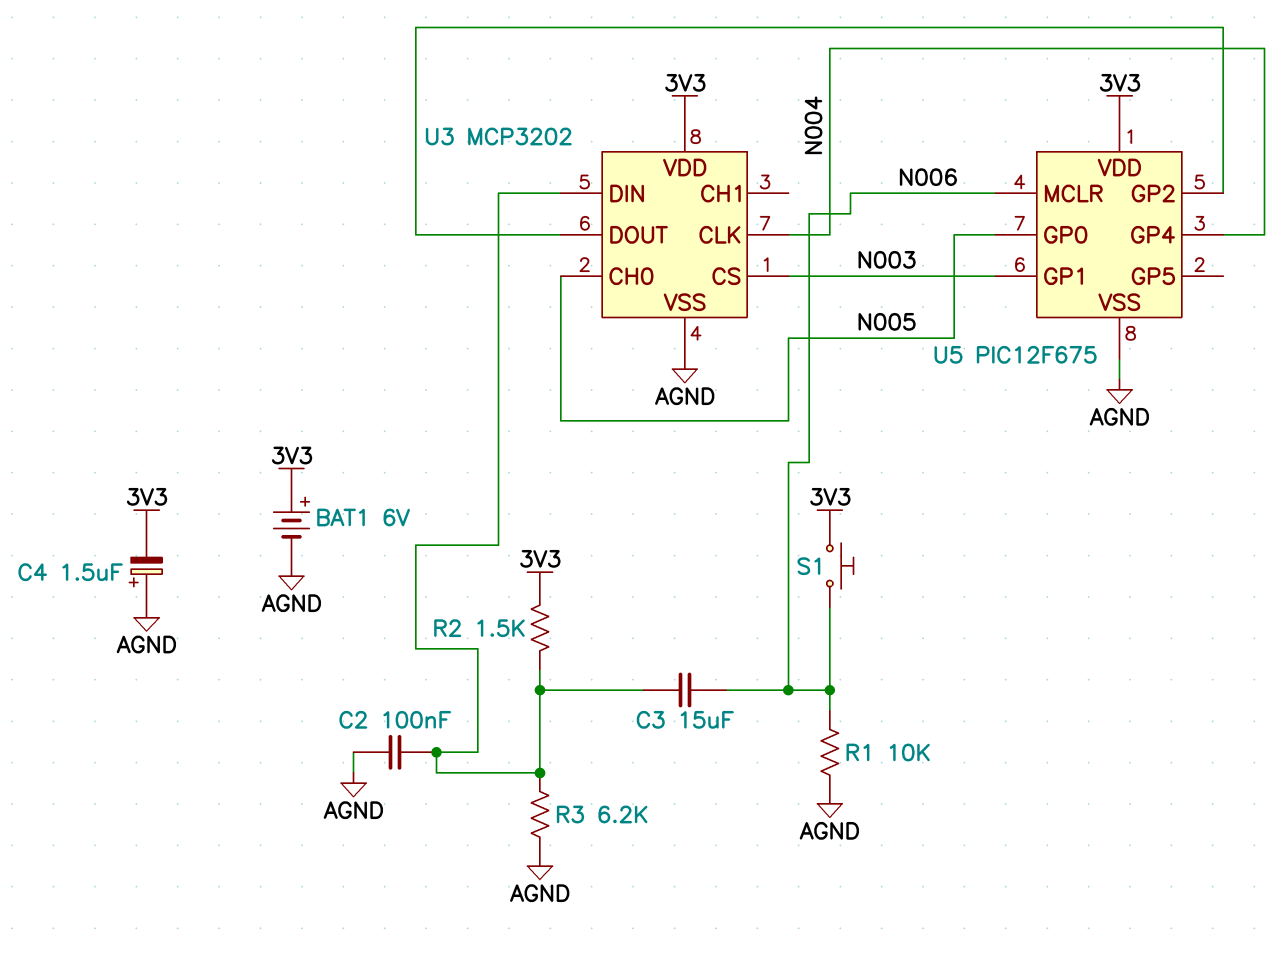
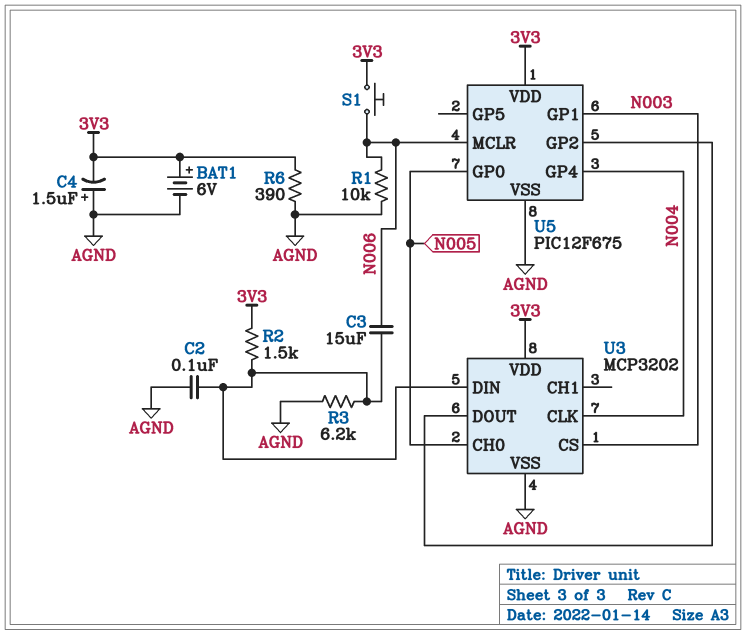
R6: none -> 390 (3V3, AGND)

